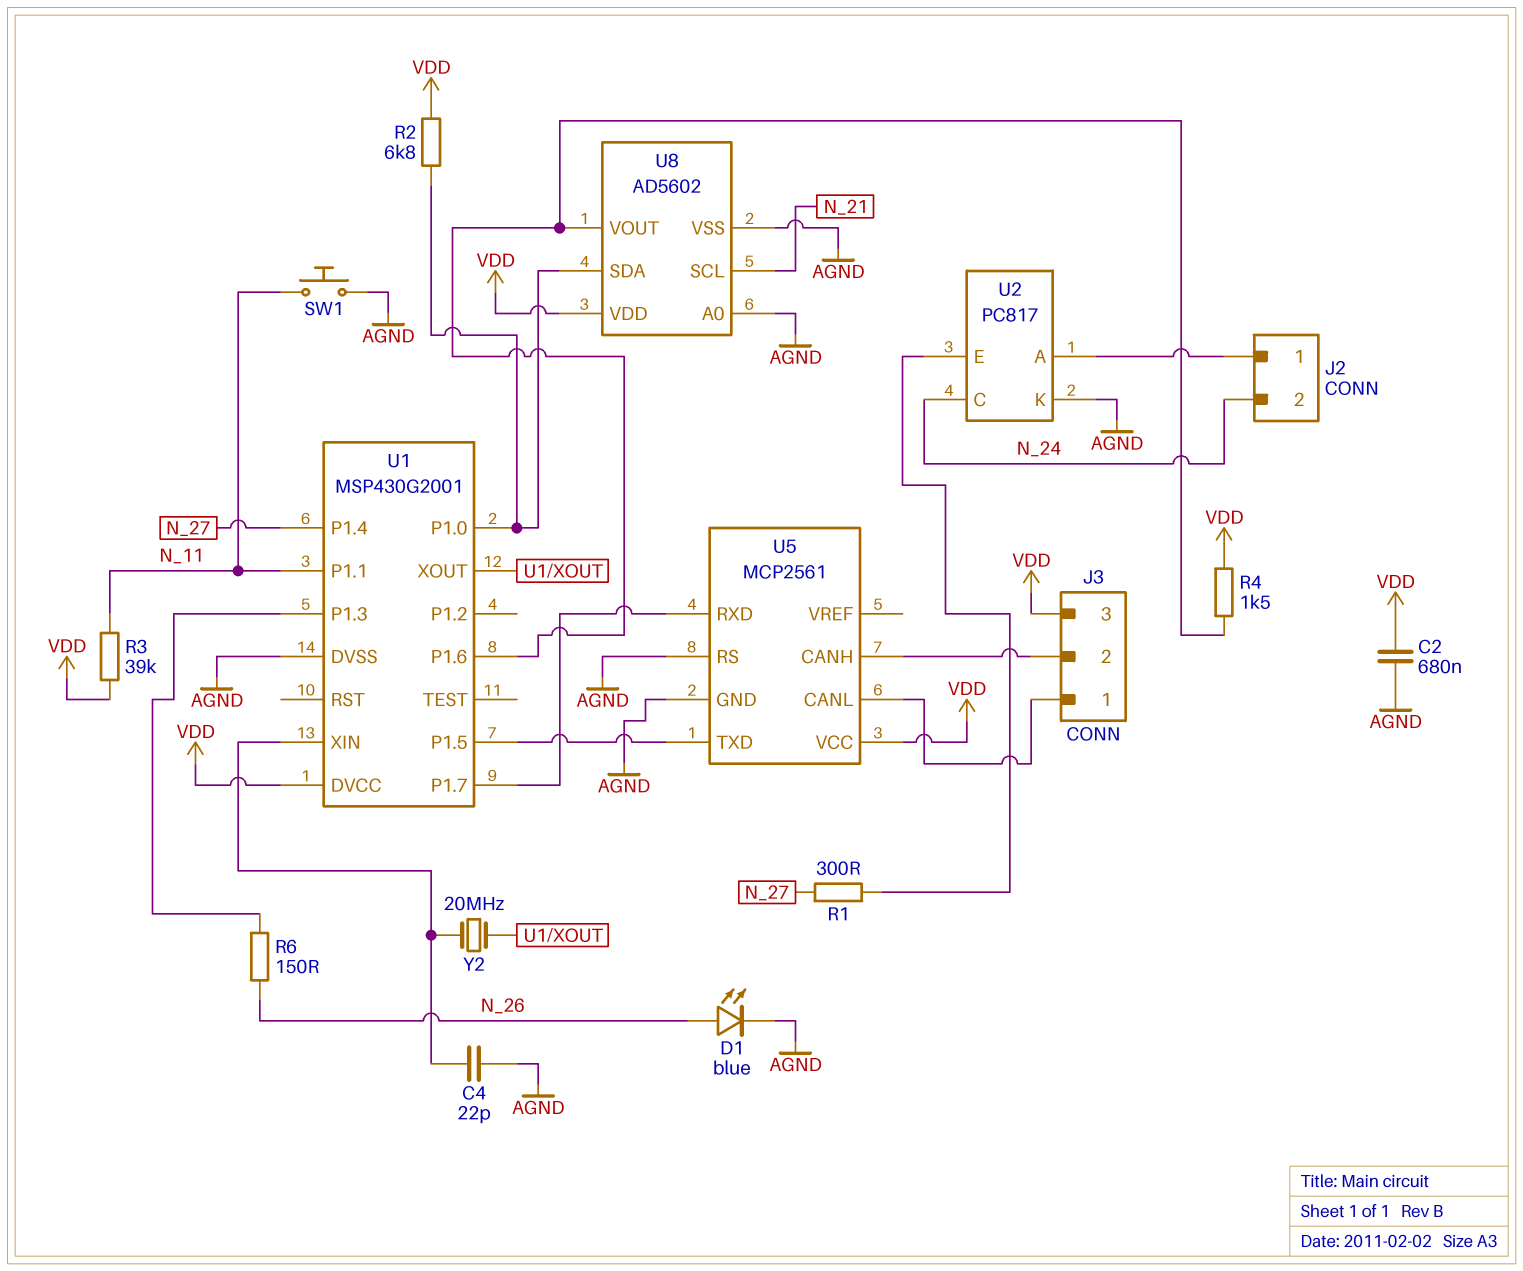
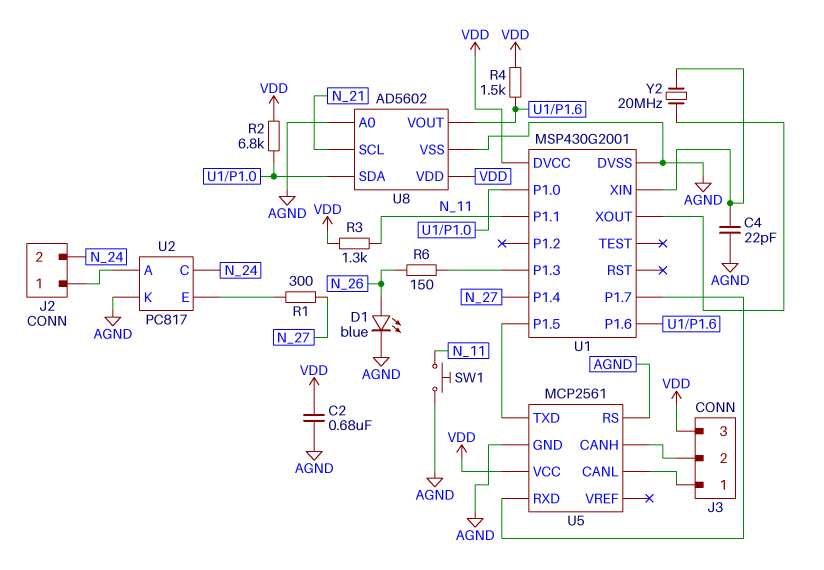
R3: 39k (N_11, VDD) -> 1.3k (N_11, VDD)

